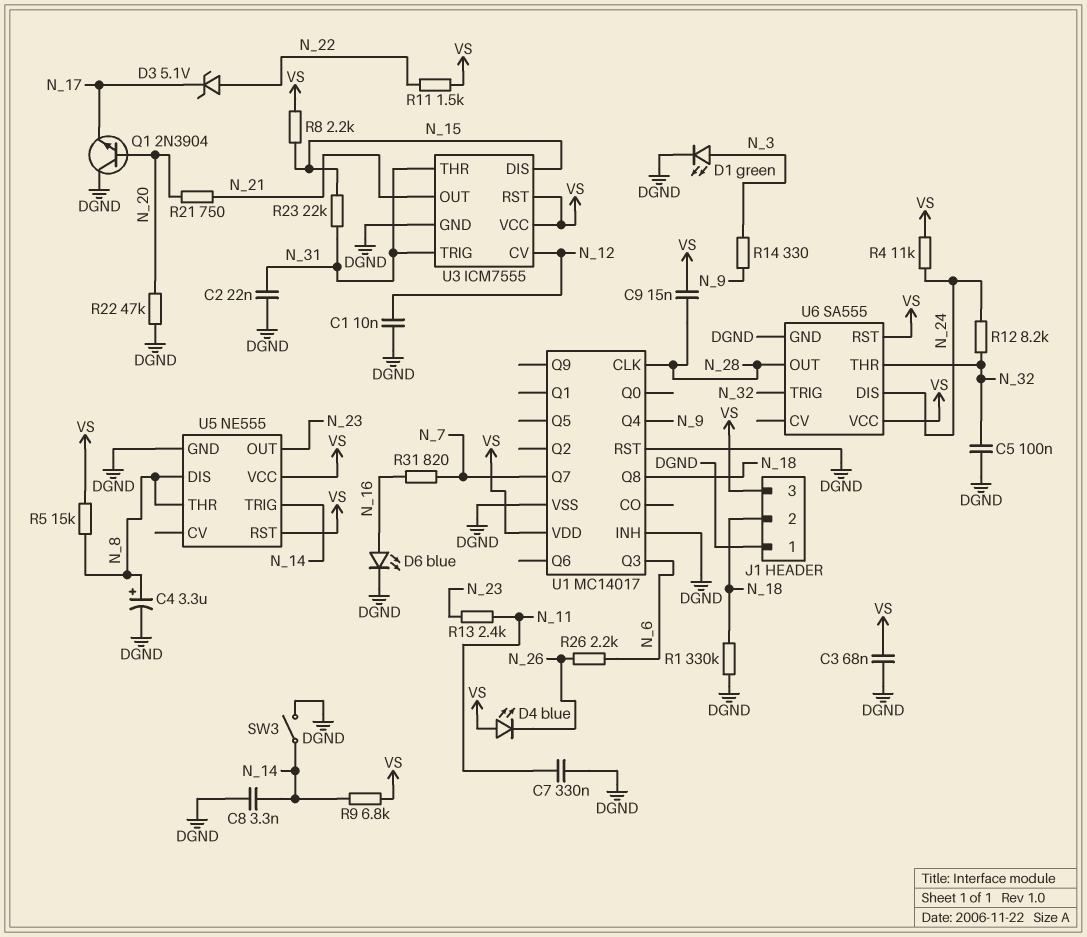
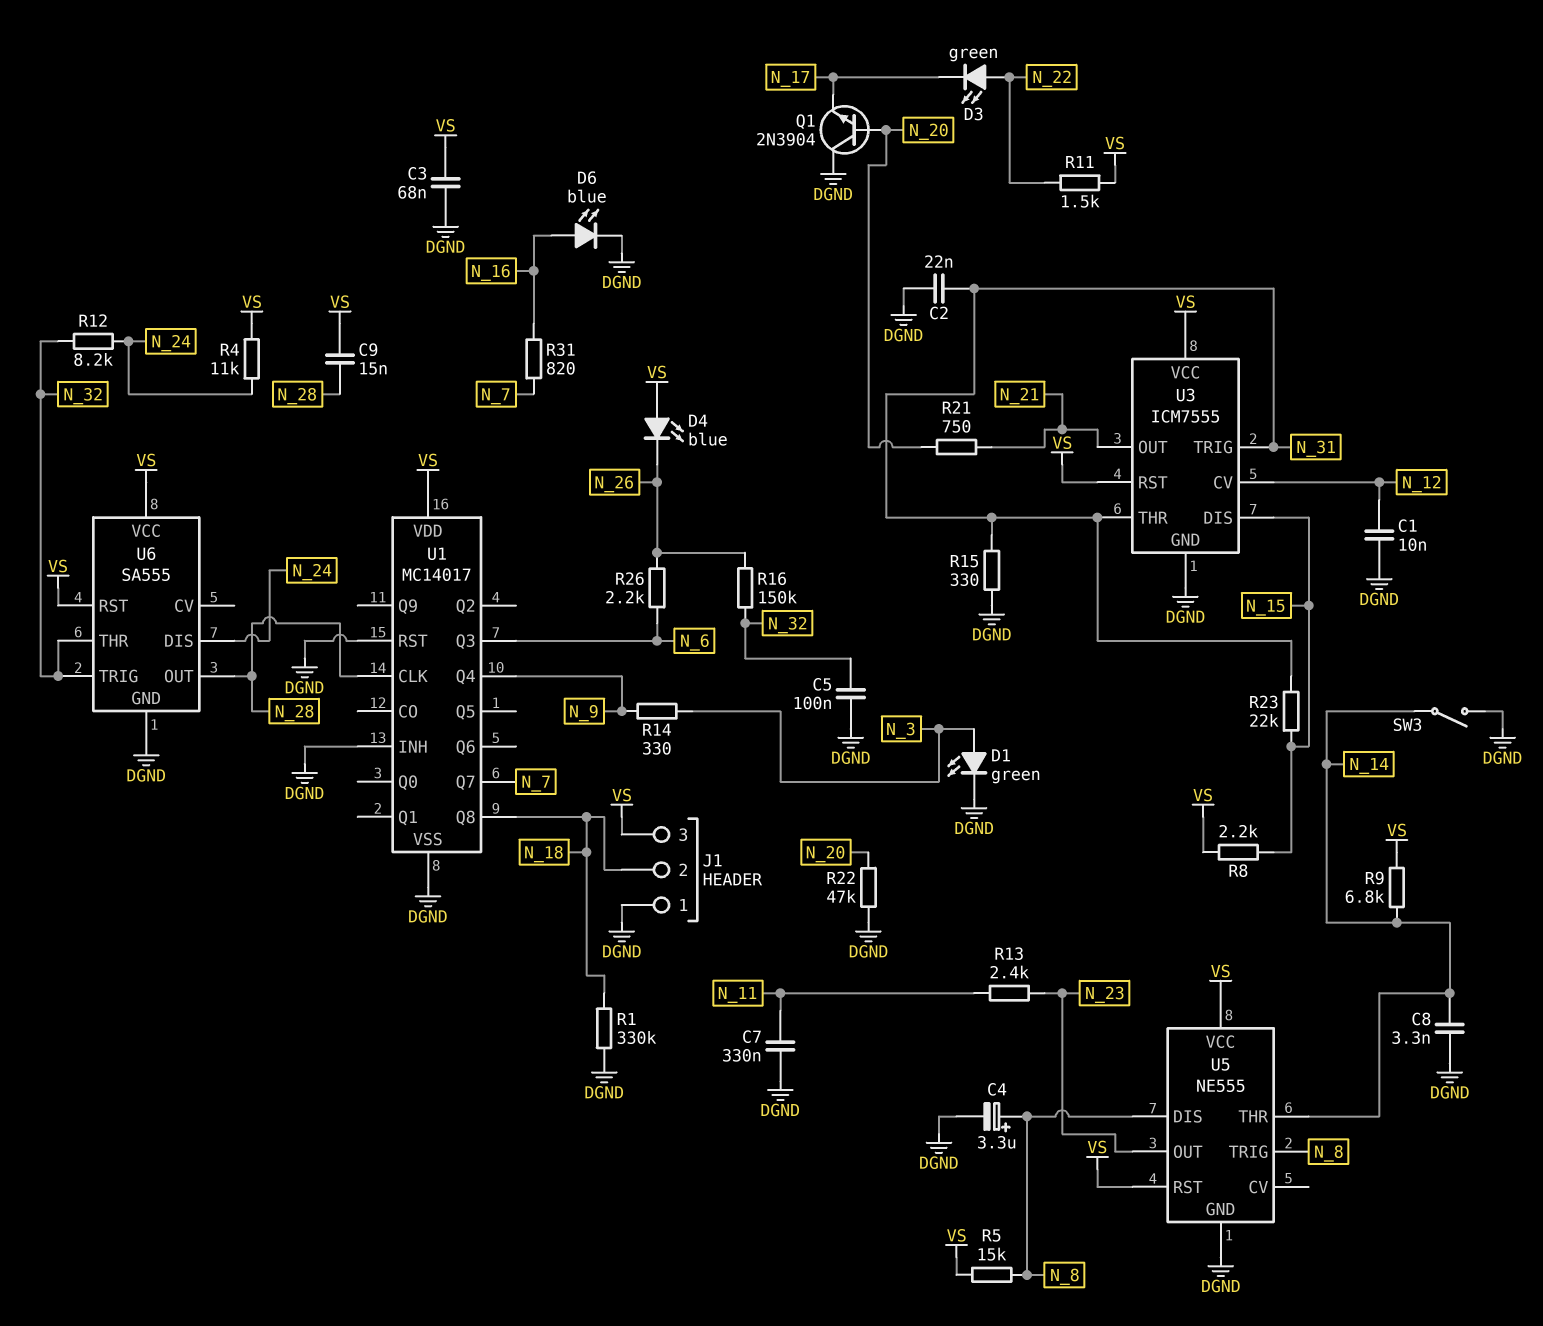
D3: zener 5.1V (A N_22, K N_17) -> LED green (A N_22, K N_17)
R15: none -> 330 (DGND, N_31)
R16: none -> 150k (N_26, N_32)
U5 pin THR: N_8 -> N_14
U5 pin TRIG: N_14 -> N_8

